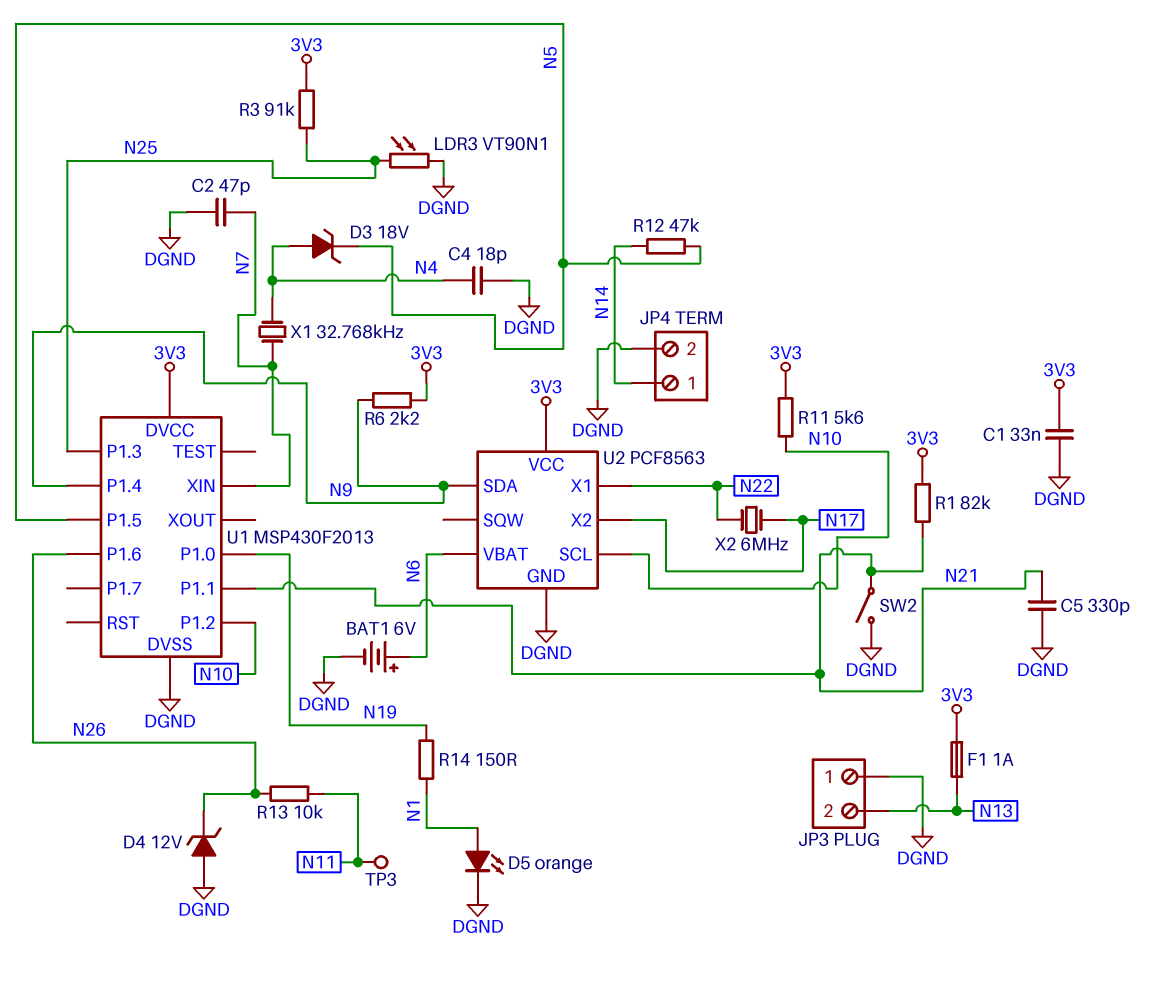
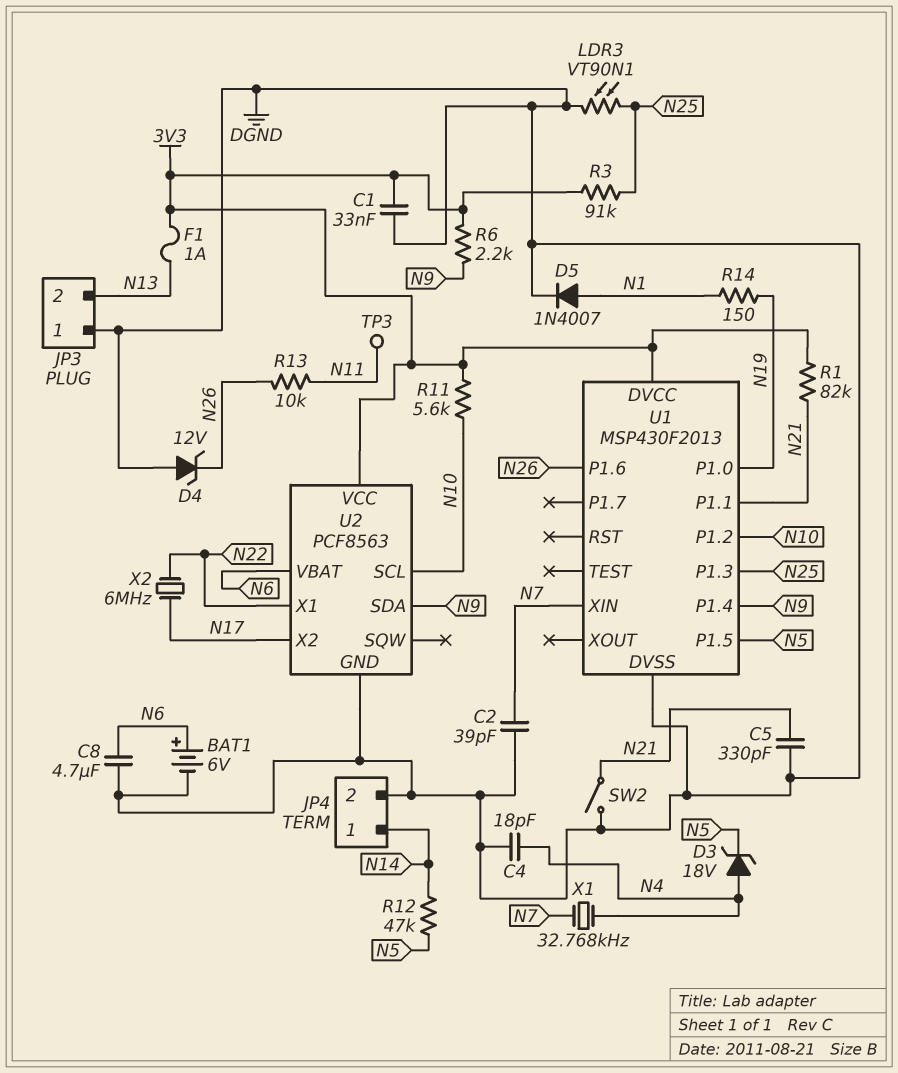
C2: 47pF (DGND, N7) -> 39pF (DGND, N7)
C8: none -> 4.7uF (DGND, N6)
D5: LED orange (A N1, K DGND) -> diode 1N4007 (A N1, K DGND)

